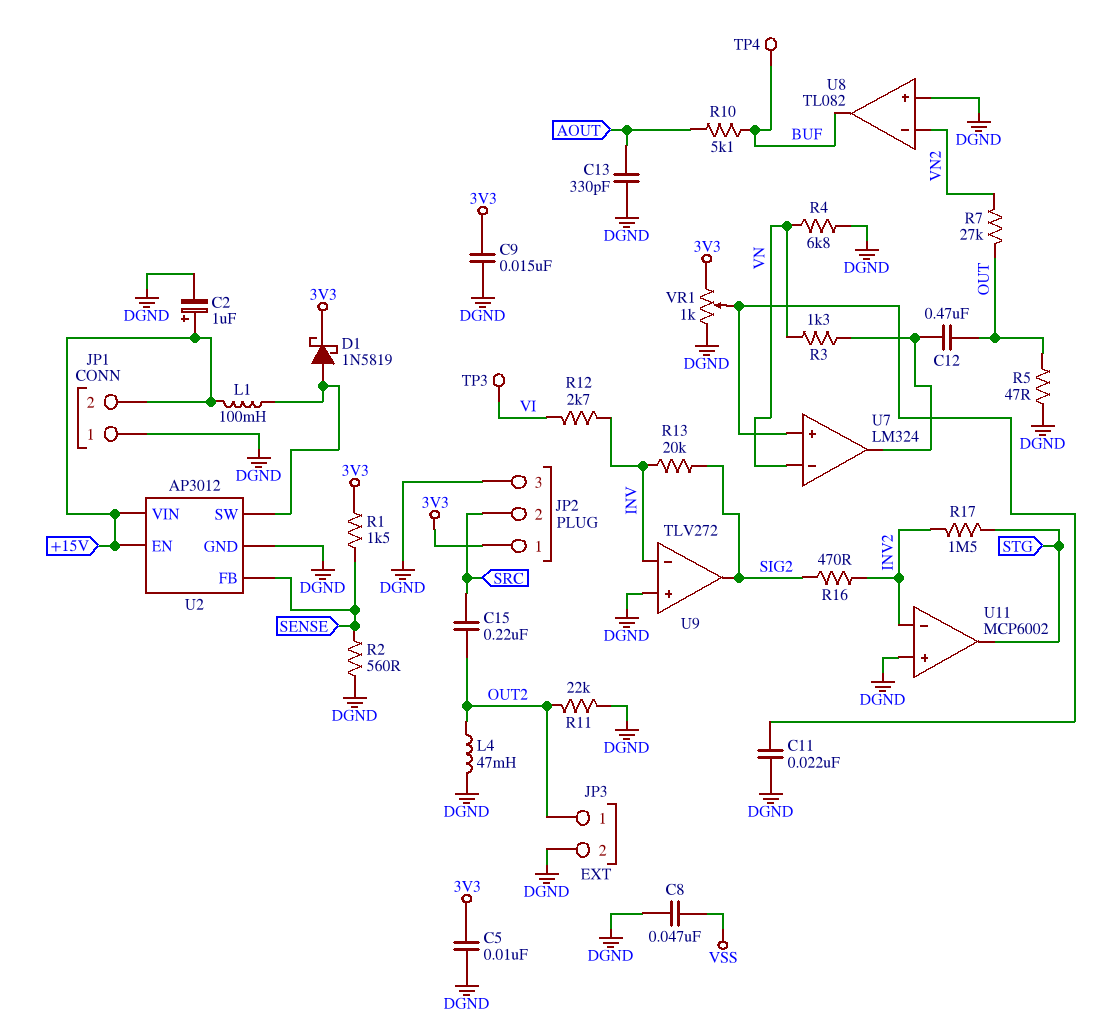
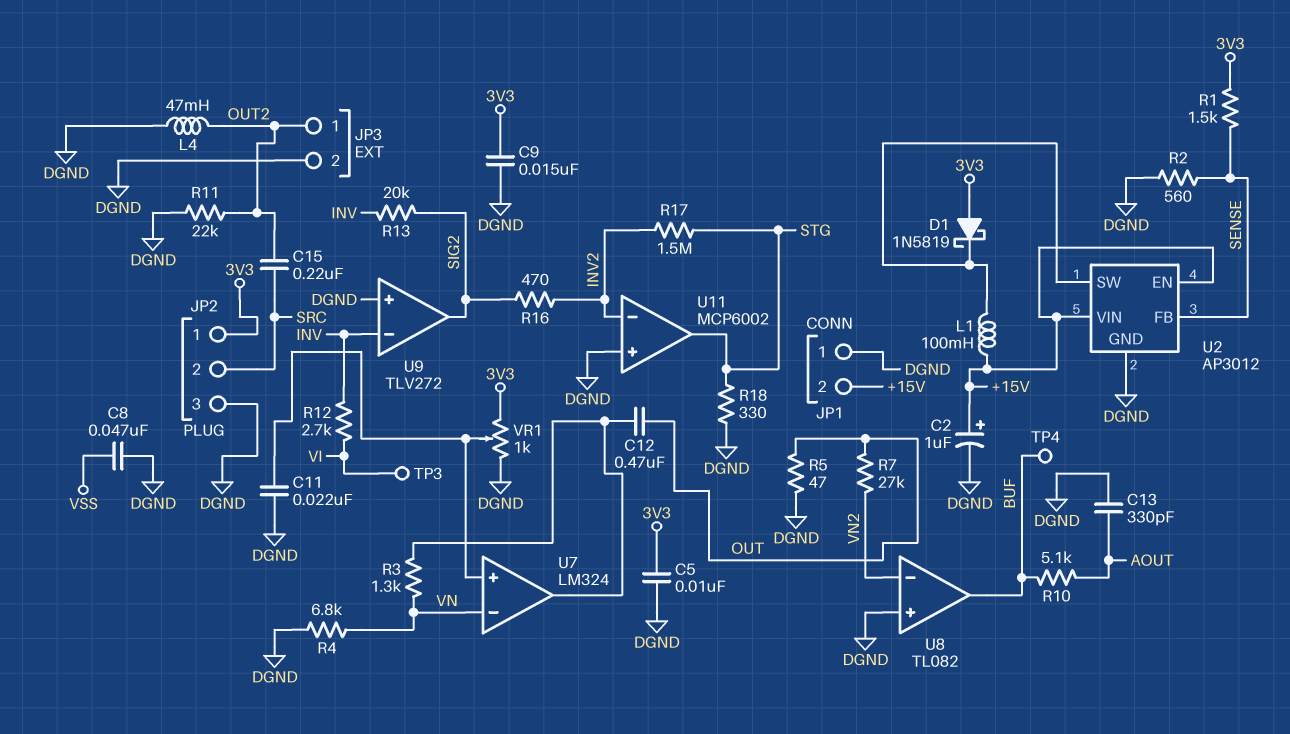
D1: schottky 1N5819 (A U2/SW, K 3V3) -> schottky 1N5819 (A 3V3, K U2/SW)
R18: none -> 330 (DGND, STG)

